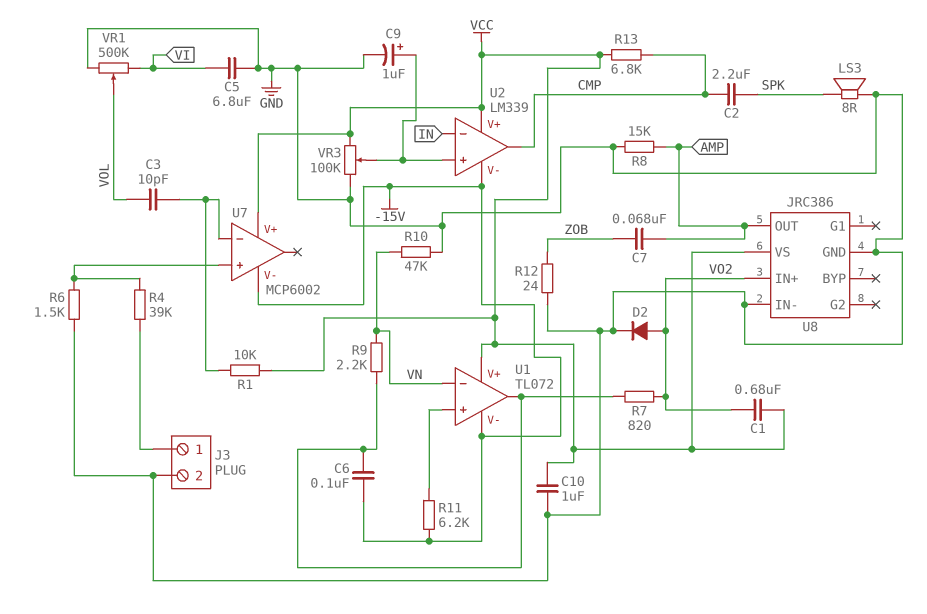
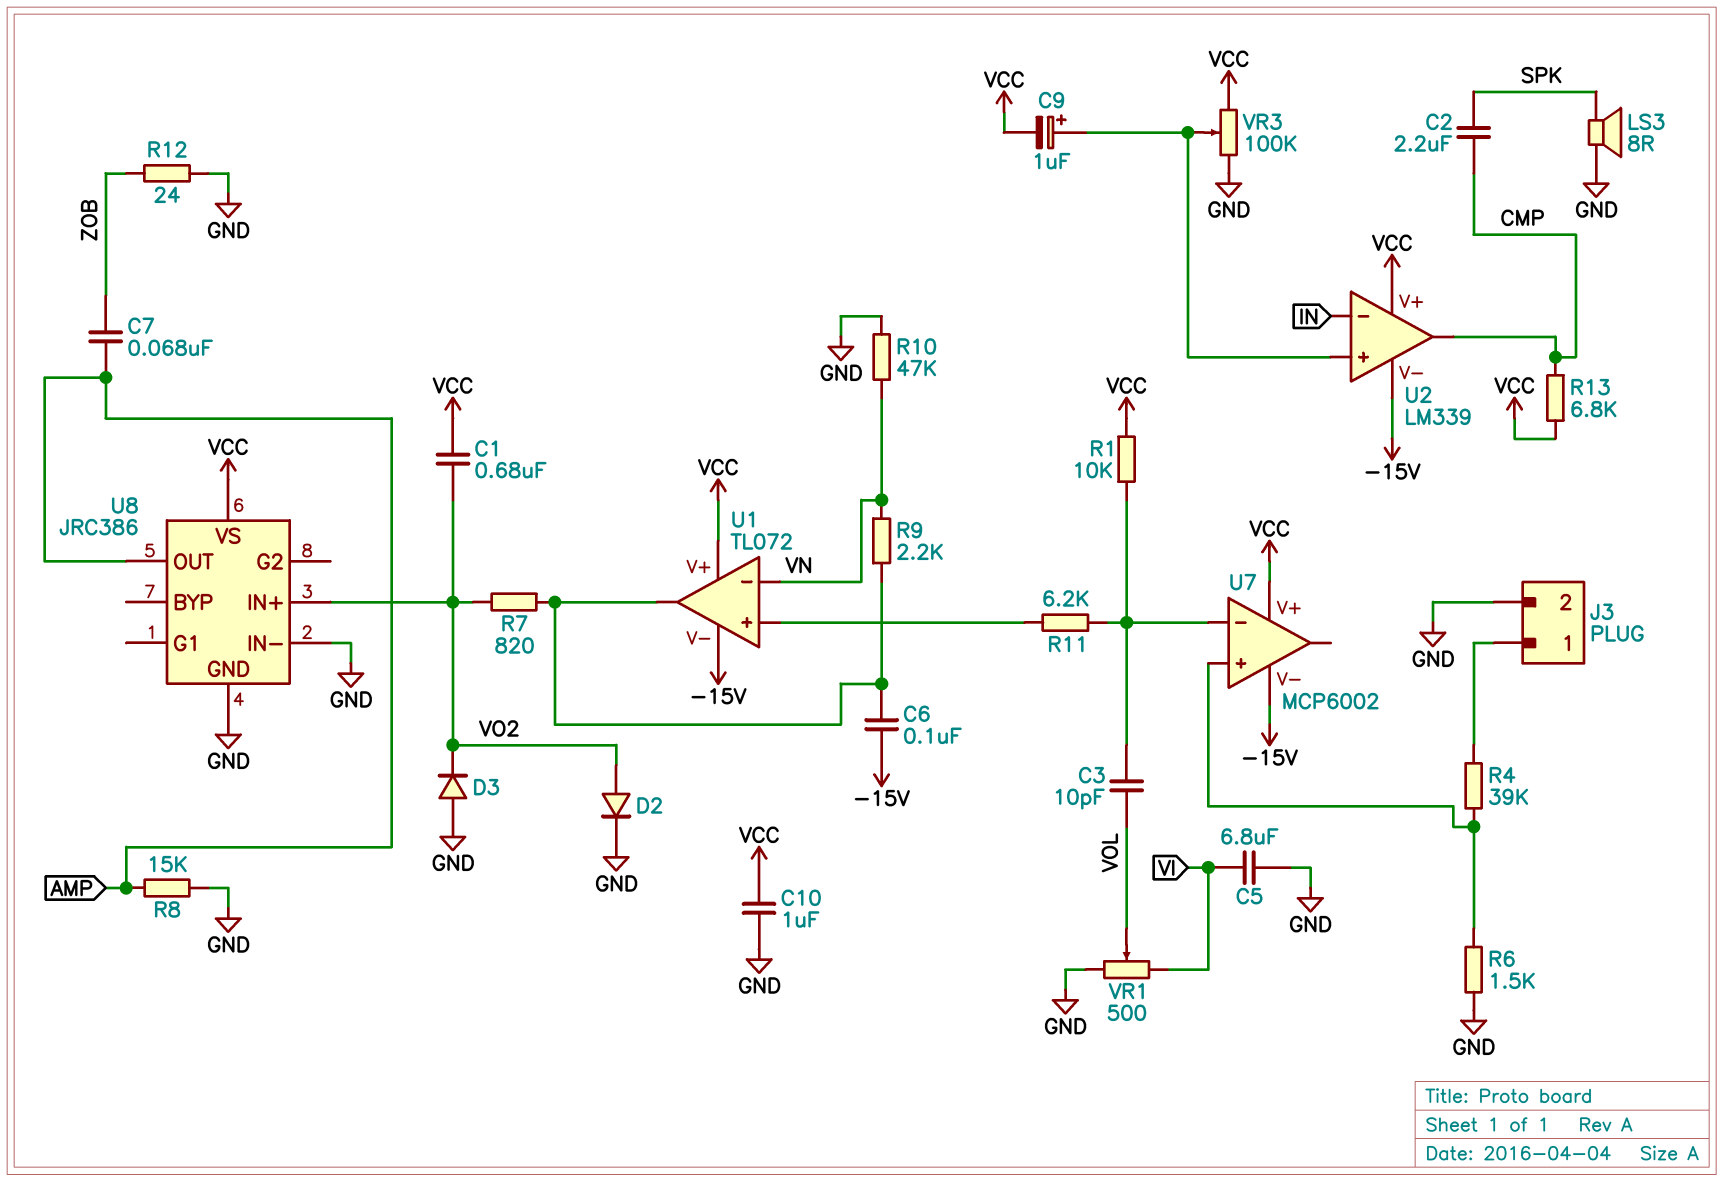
C9: 1uF (plus U2/in+, minus GND) -> 1uF (plus U2/in+, minus VCC)
D3: none -> diode (A GND, K VO2)
R11: 6.2k (-15V, U1/in+) -> 6.2k (U1/in+, U7/in-)
VR1: 500k (GND, VI, wiper VOL) -> 500 (GND, VI, wiper VOL)

